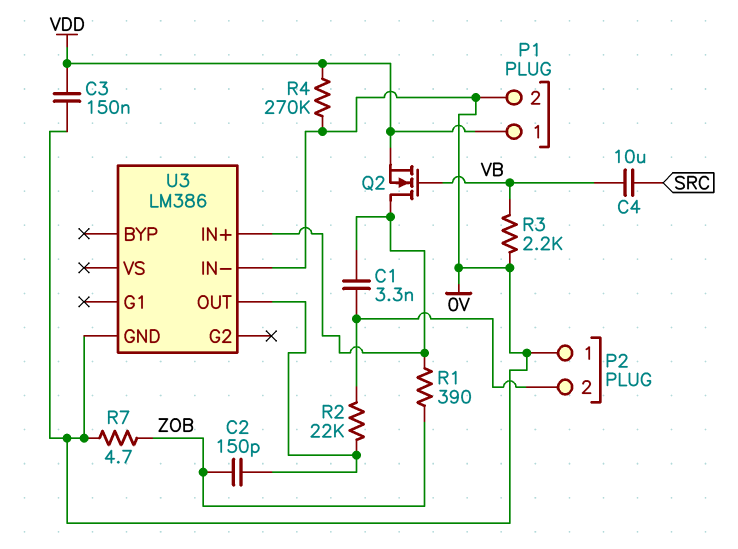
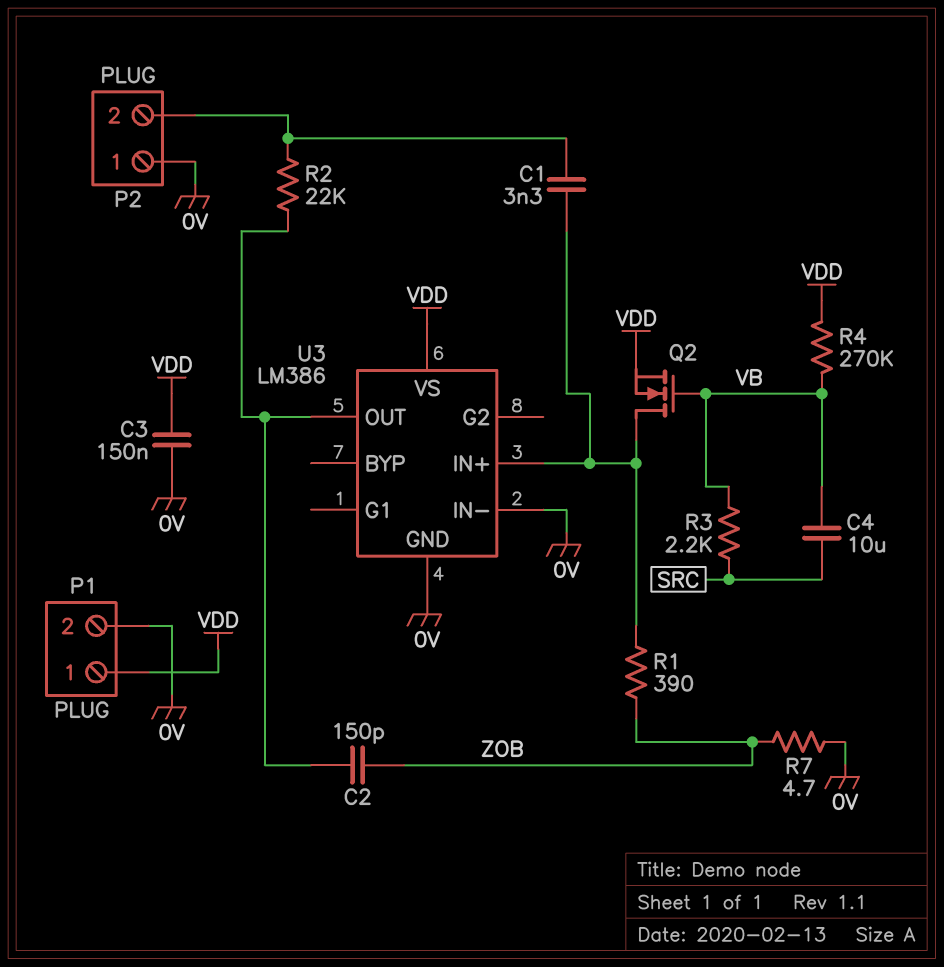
R3: 2.2k (0V, VB) -> 2.2k (SRC, VB)
R4: 270k (0V, VDD) -> 270k (VB, VDD)
U3 pin VS: none -> VDD

